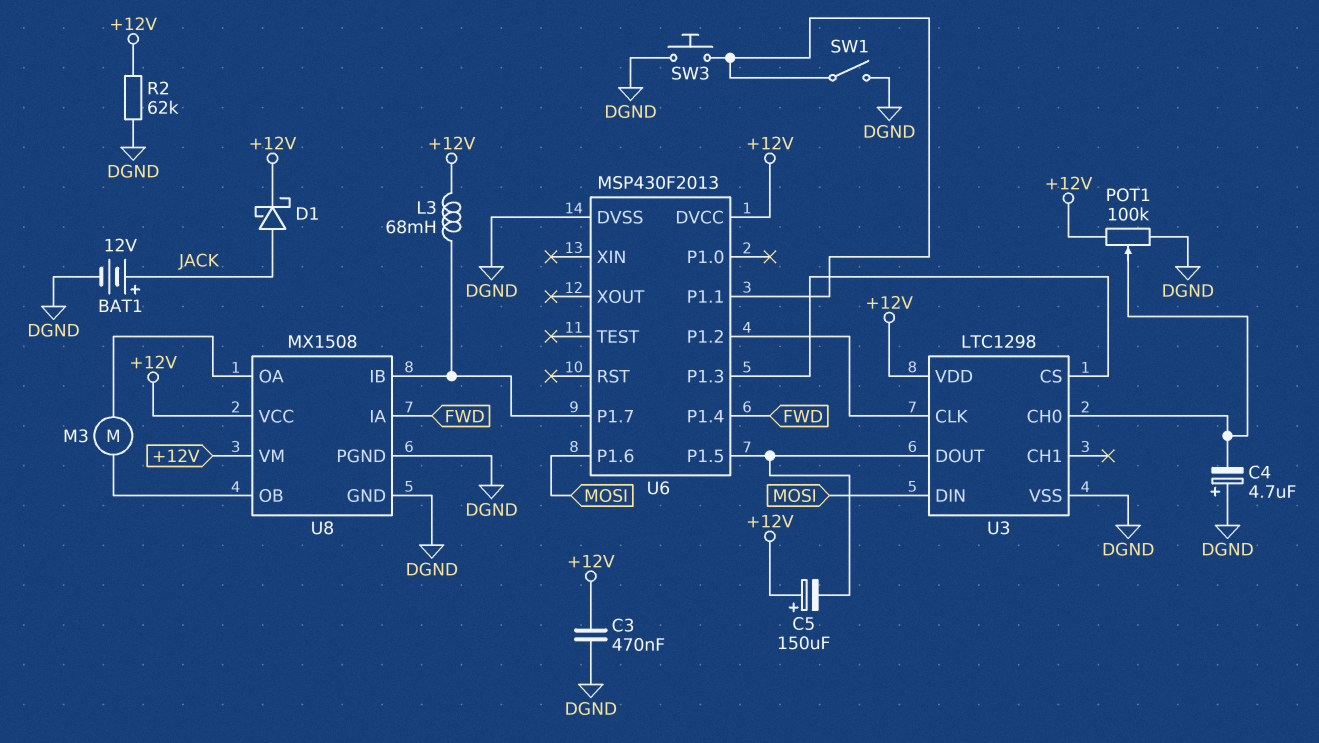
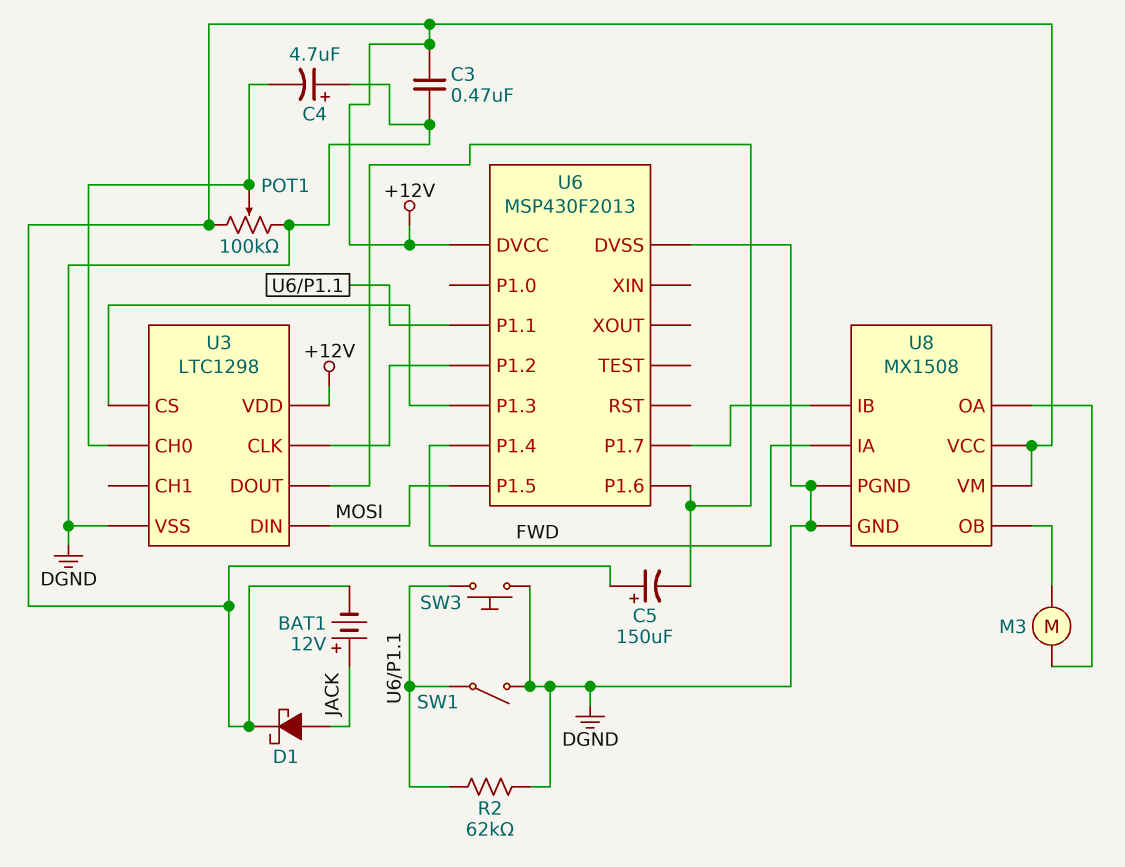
BAT1: 12V (plus JACK, minus DGND) -> 12V (plus JACK, minus +12V)
L3: 68mH (+12V, U6/P1.7) -> none
R2: 62k (+12V, DGND) -> 62k (DGND, U6/P1.1)
U6 pin P1.5: U3/DOUT -> MOSI
U6 pin P1.6: MOSI -> U3/DOUT

